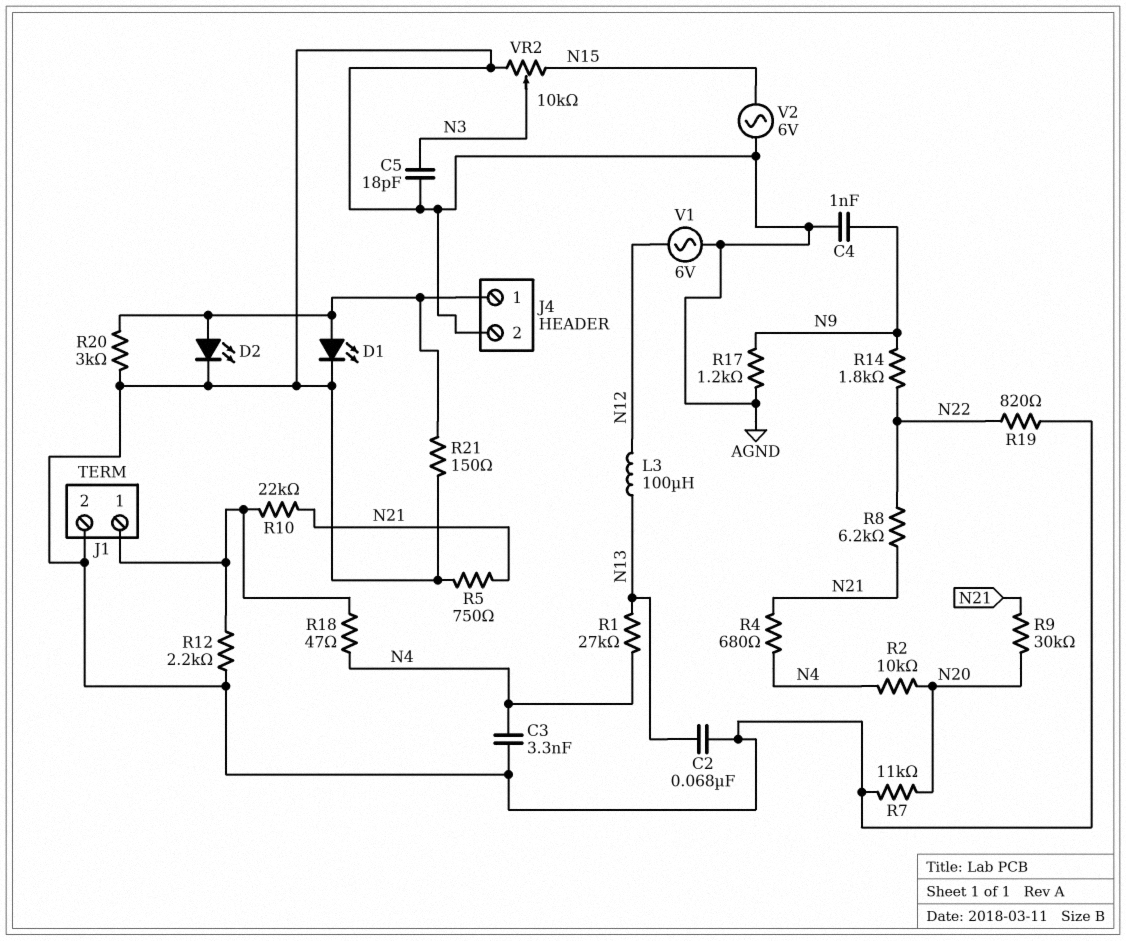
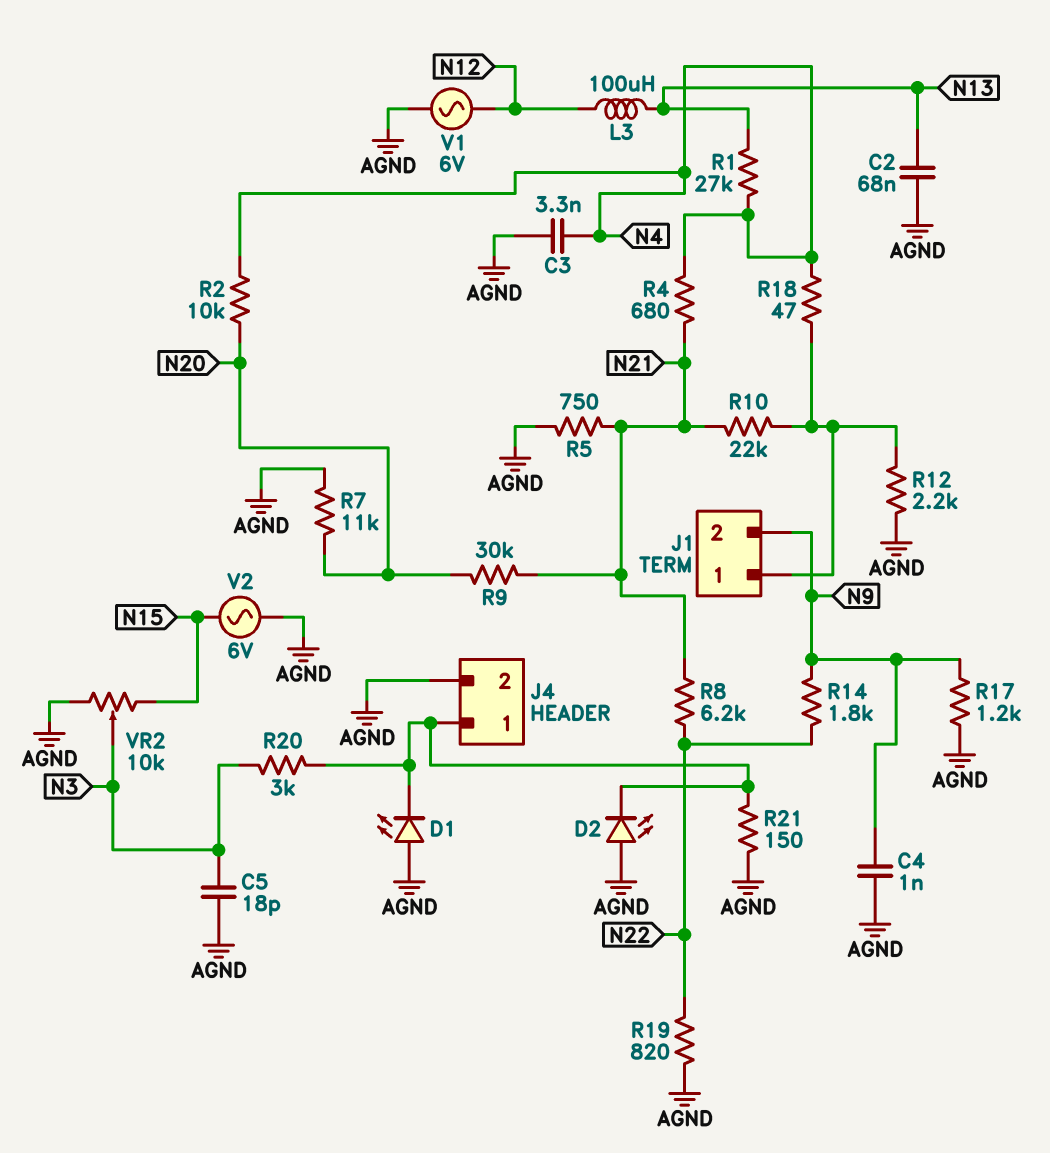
D1: LED (A J4/1, K AGND) -> LED (A AGND, K J4/1)
D2: LED (A J4/1, K AGND) -> LED (A AGND, K J4/1)
J1 pin 2: AGND -> N9
R20: 3k (AGND, J4/1) -> 3k (J4/1, N3)

